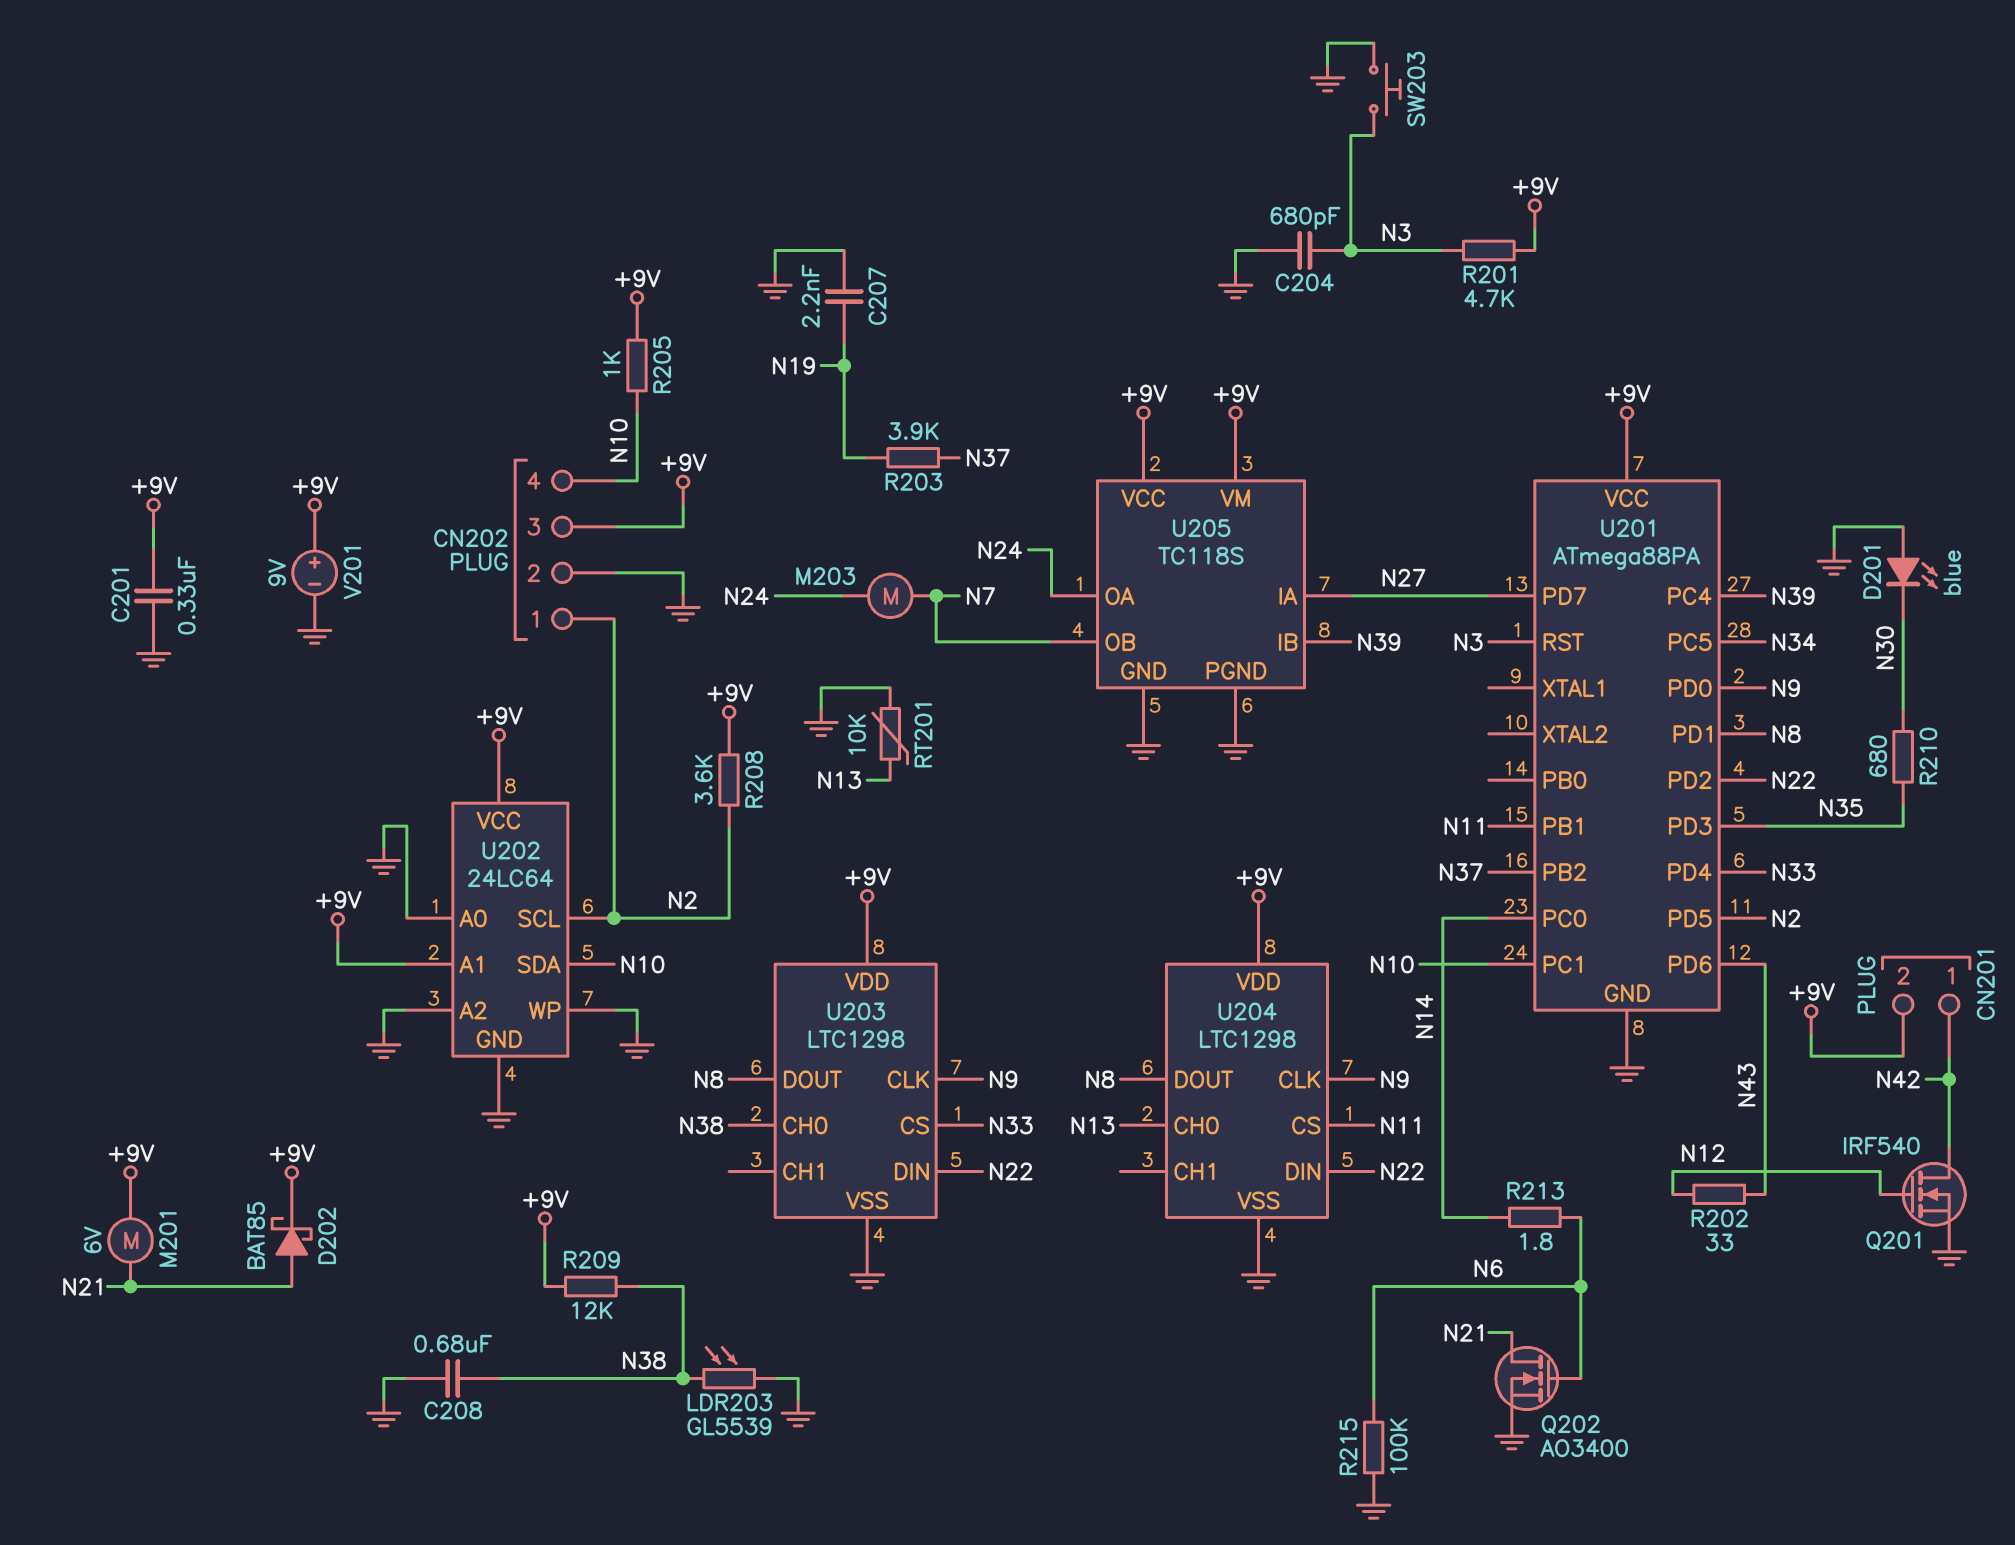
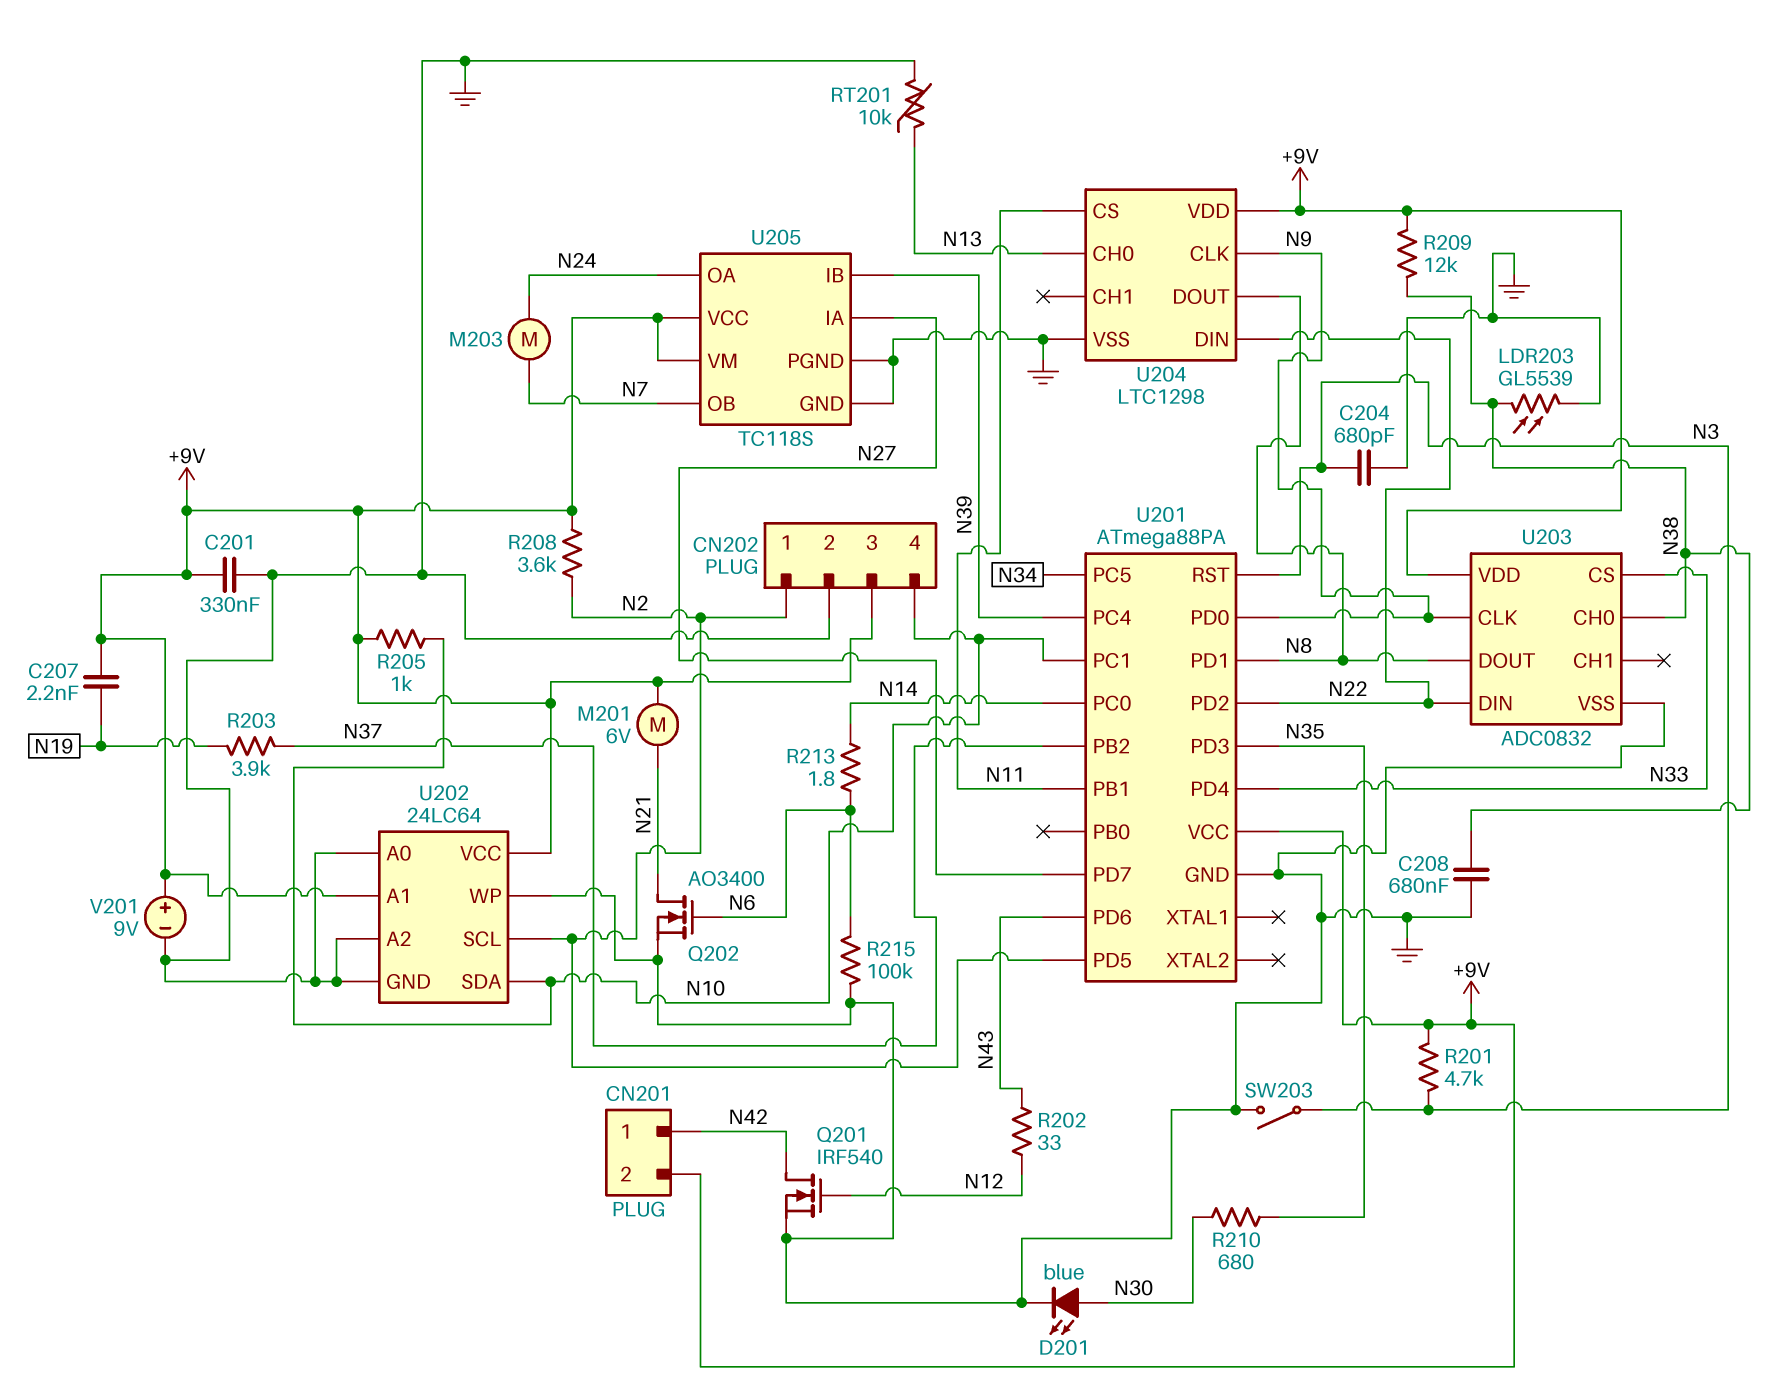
C207: 2.2nF (GND, N19) -> 2.2nF (+9V, N19)
D201: LED blue (A GND, K N30) -> LED blue (A N30, K GND)
D202: schottky BAT85 (A N21, K +9V) -> none
SW203: button (GND, N3) -> switch (GND, N3)
U203: LTC1298 -> ADC0832

